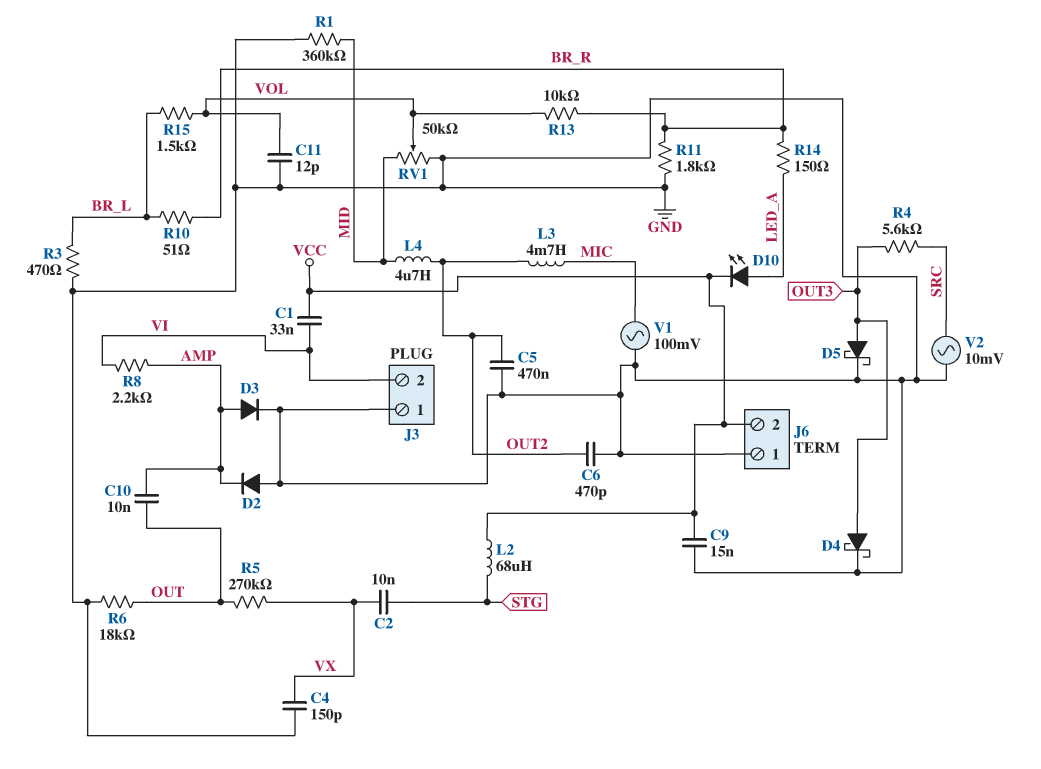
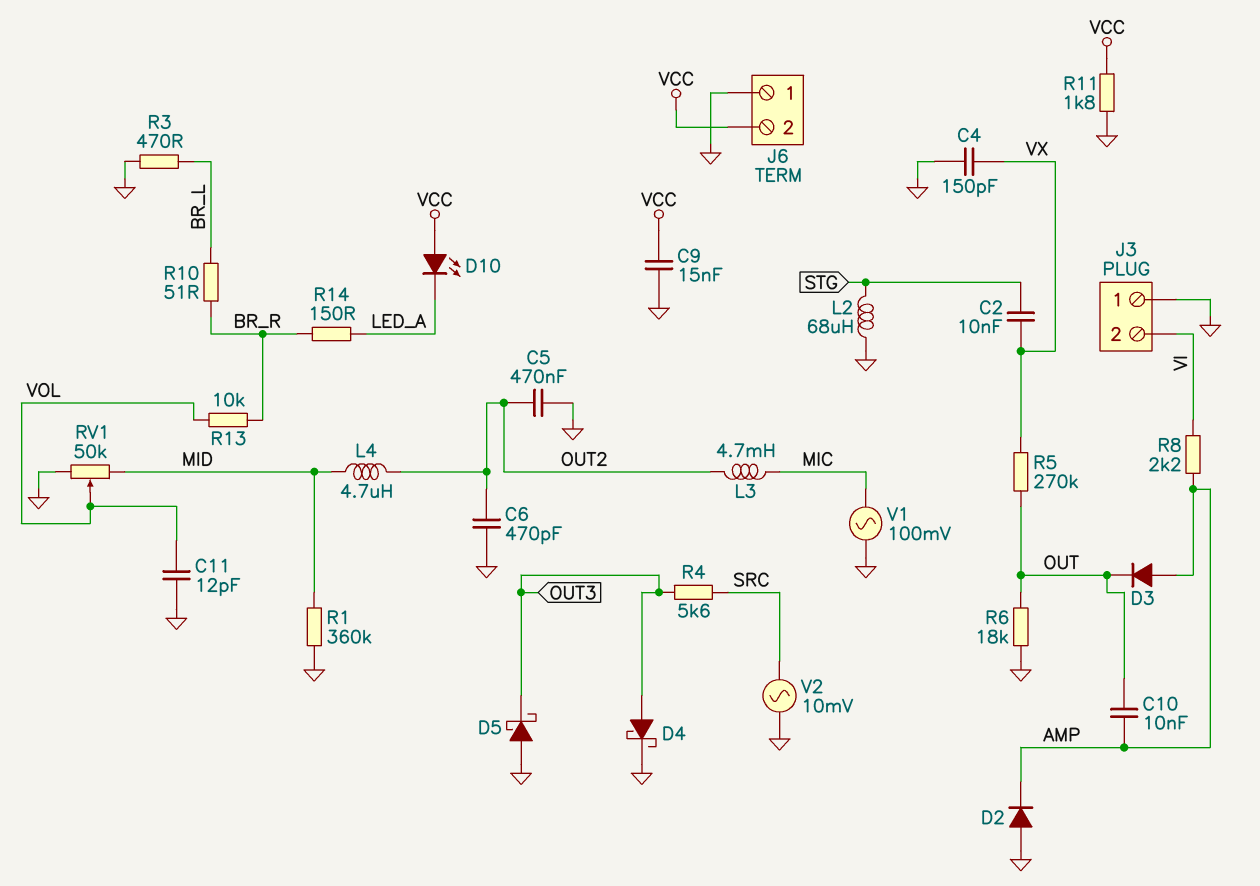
C1: 33nF (VCC, VI) -> none
D3: diode (A AMP, K GND) -> diode (A AMP, K OUT)
D5: schottky (A OUT3, K GND) -> schottky (A GND, K OUT3)
D10: LED (A LED_A, K VCC) -> LED (A VCC, K LED_A)
L2: 68uH (STG, VCC) -> 68uH (GND, STG)
R11: 1.8k (BR_R, GND) -> 1.8k (GND, VCC)
R15: 1.5k (BR_L, VOL) -> none

